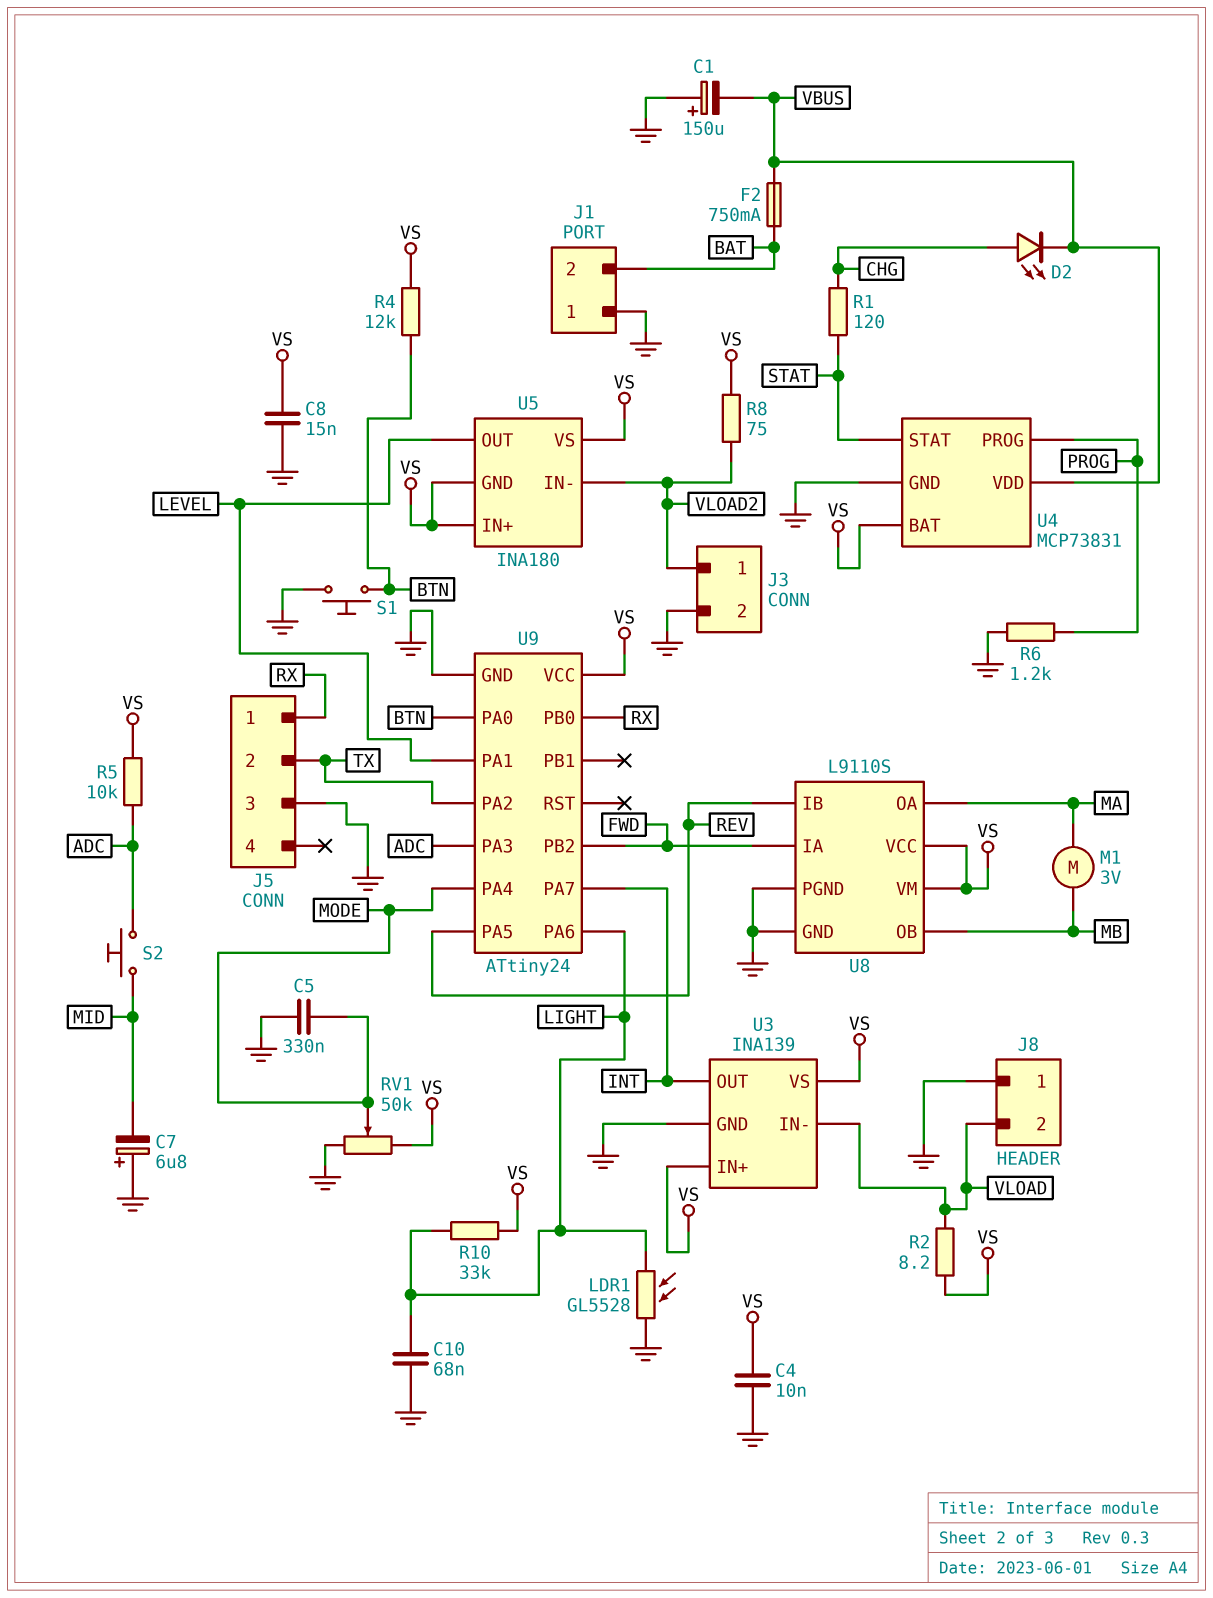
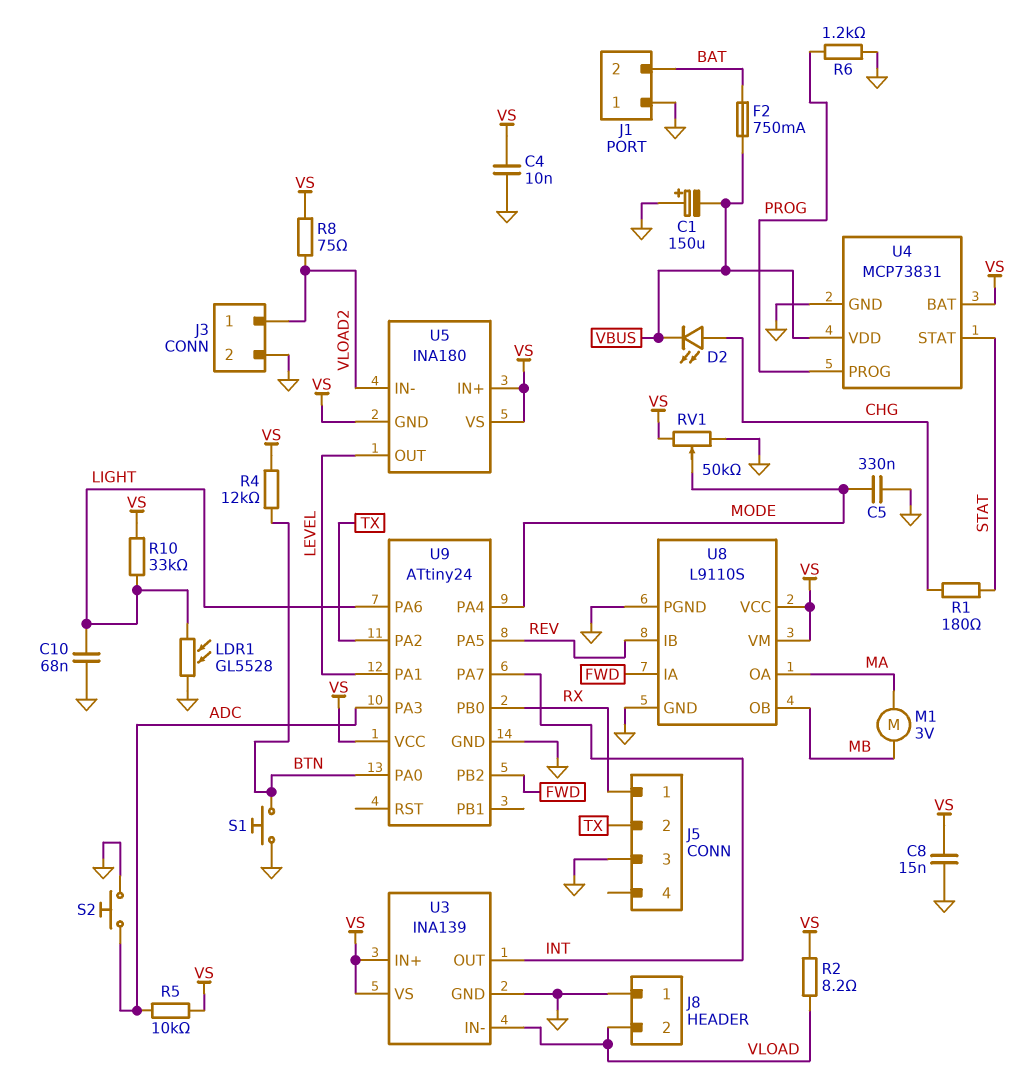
C7: 6.8uF (plus GND, minus MID) -> none
R1: 120 (CHG, STAT) -> 180 (CHG, STAT)
S2: button (ADC, MID) -> button (ADC, GND)

